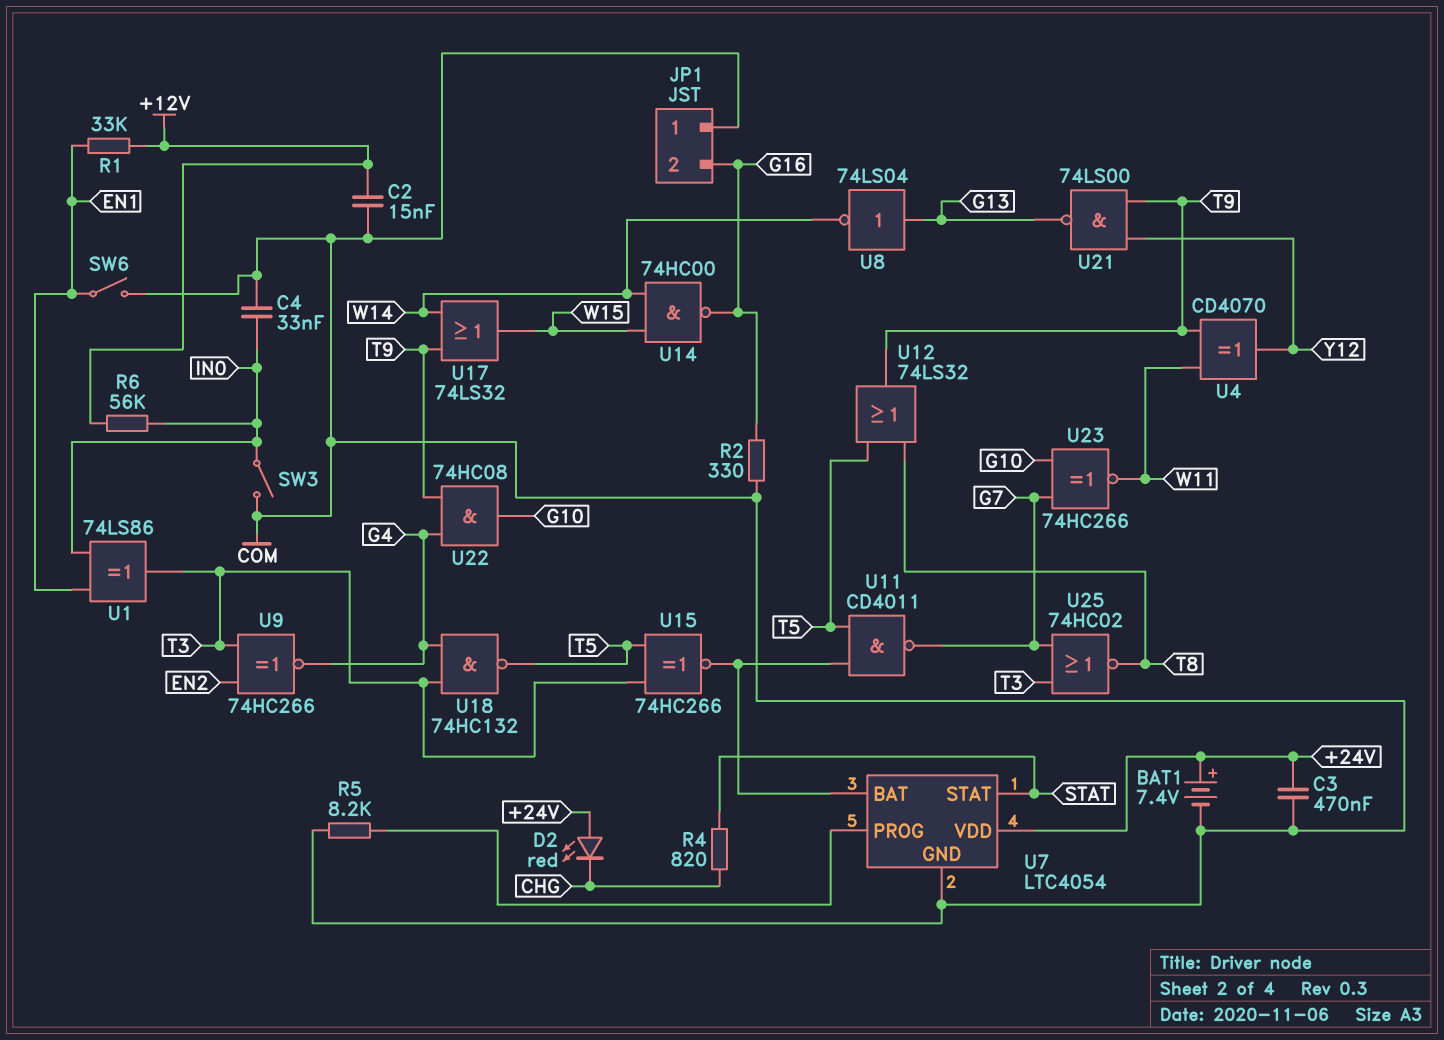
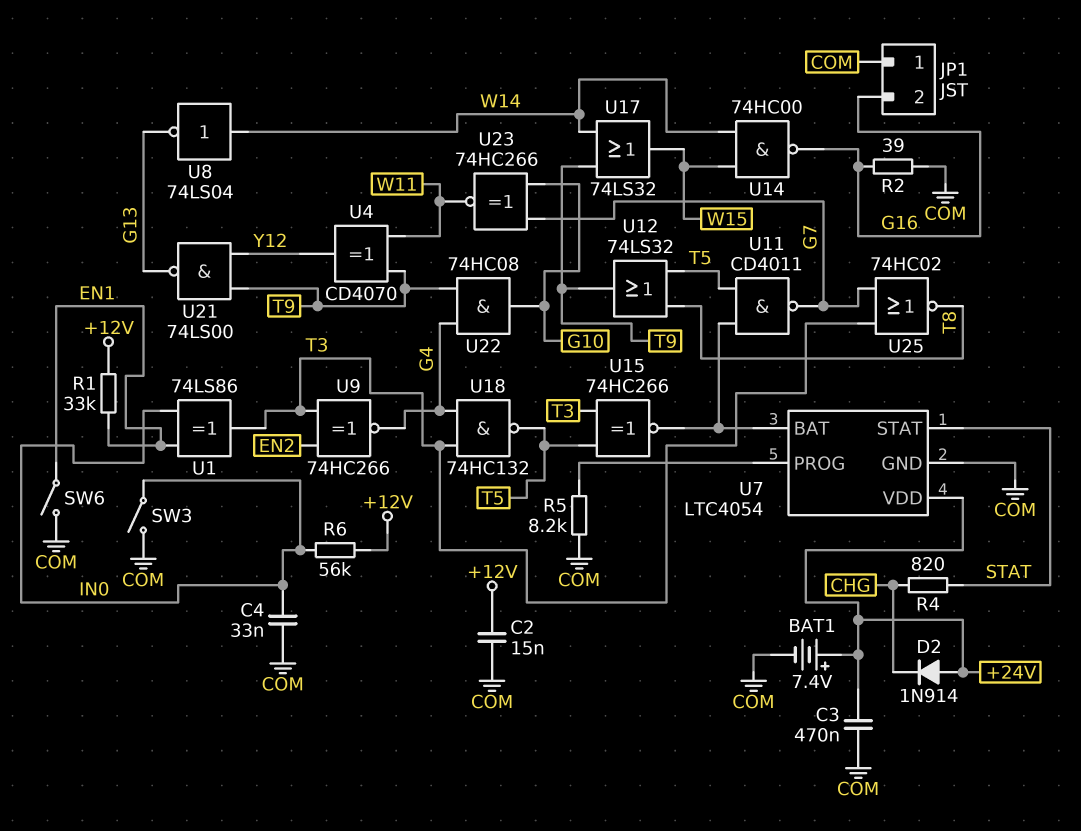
D2: LED red (A +24V, K CHG) -> diode 1N914 (A +24V, K CHG)
R2: 330 (COM, G16) -> 39 (COM, G16)
U8: NOT 74LS04 (in G13, out W14) -> NOT 74LS04 (in W14, out G13)

